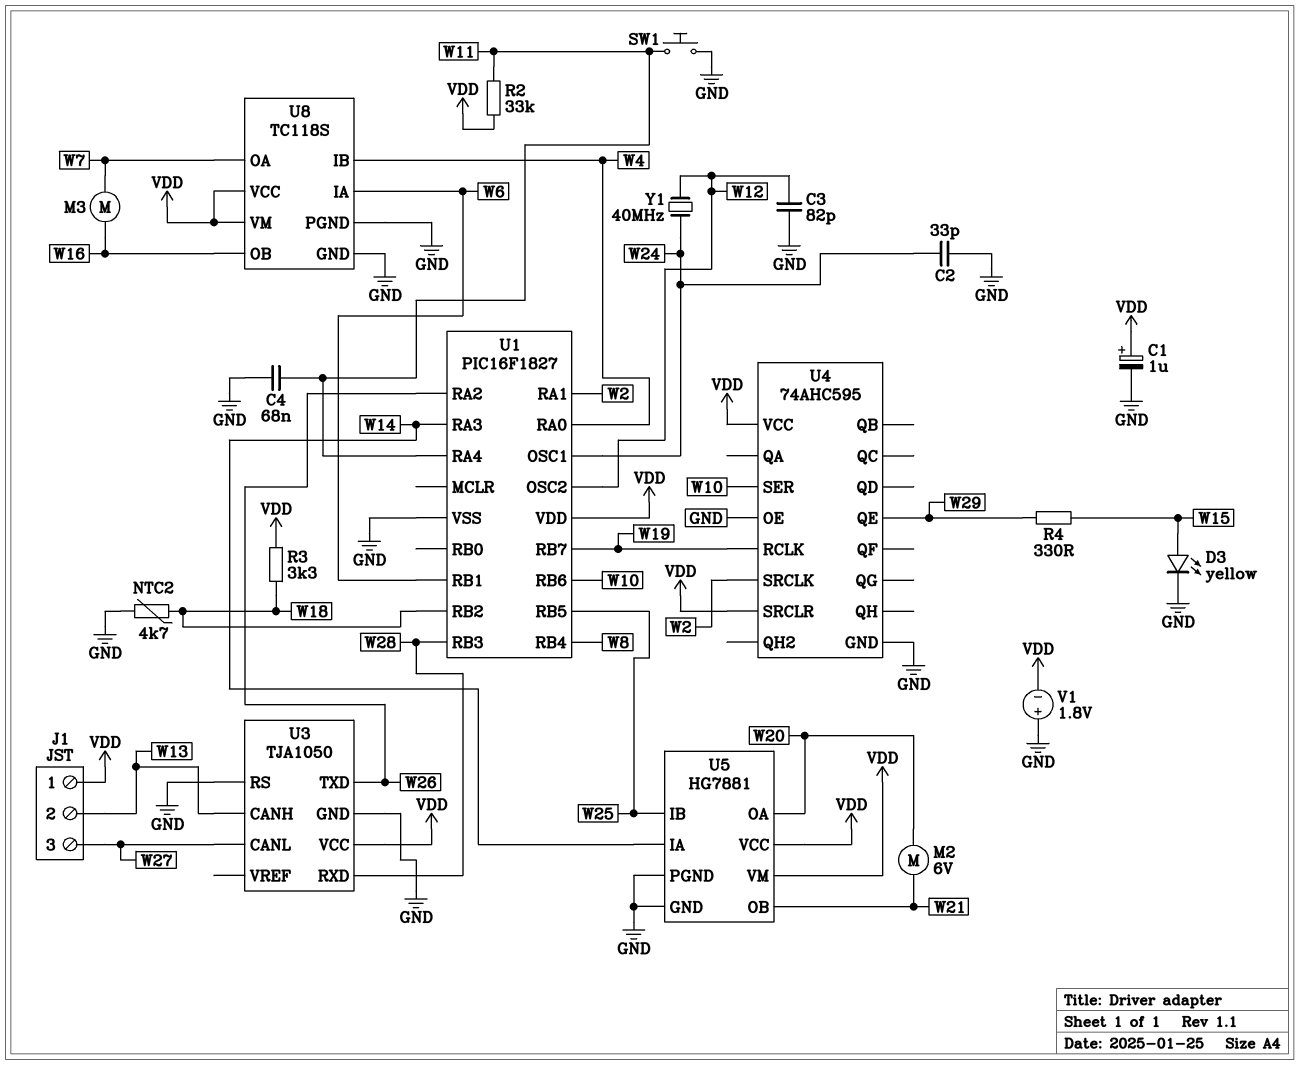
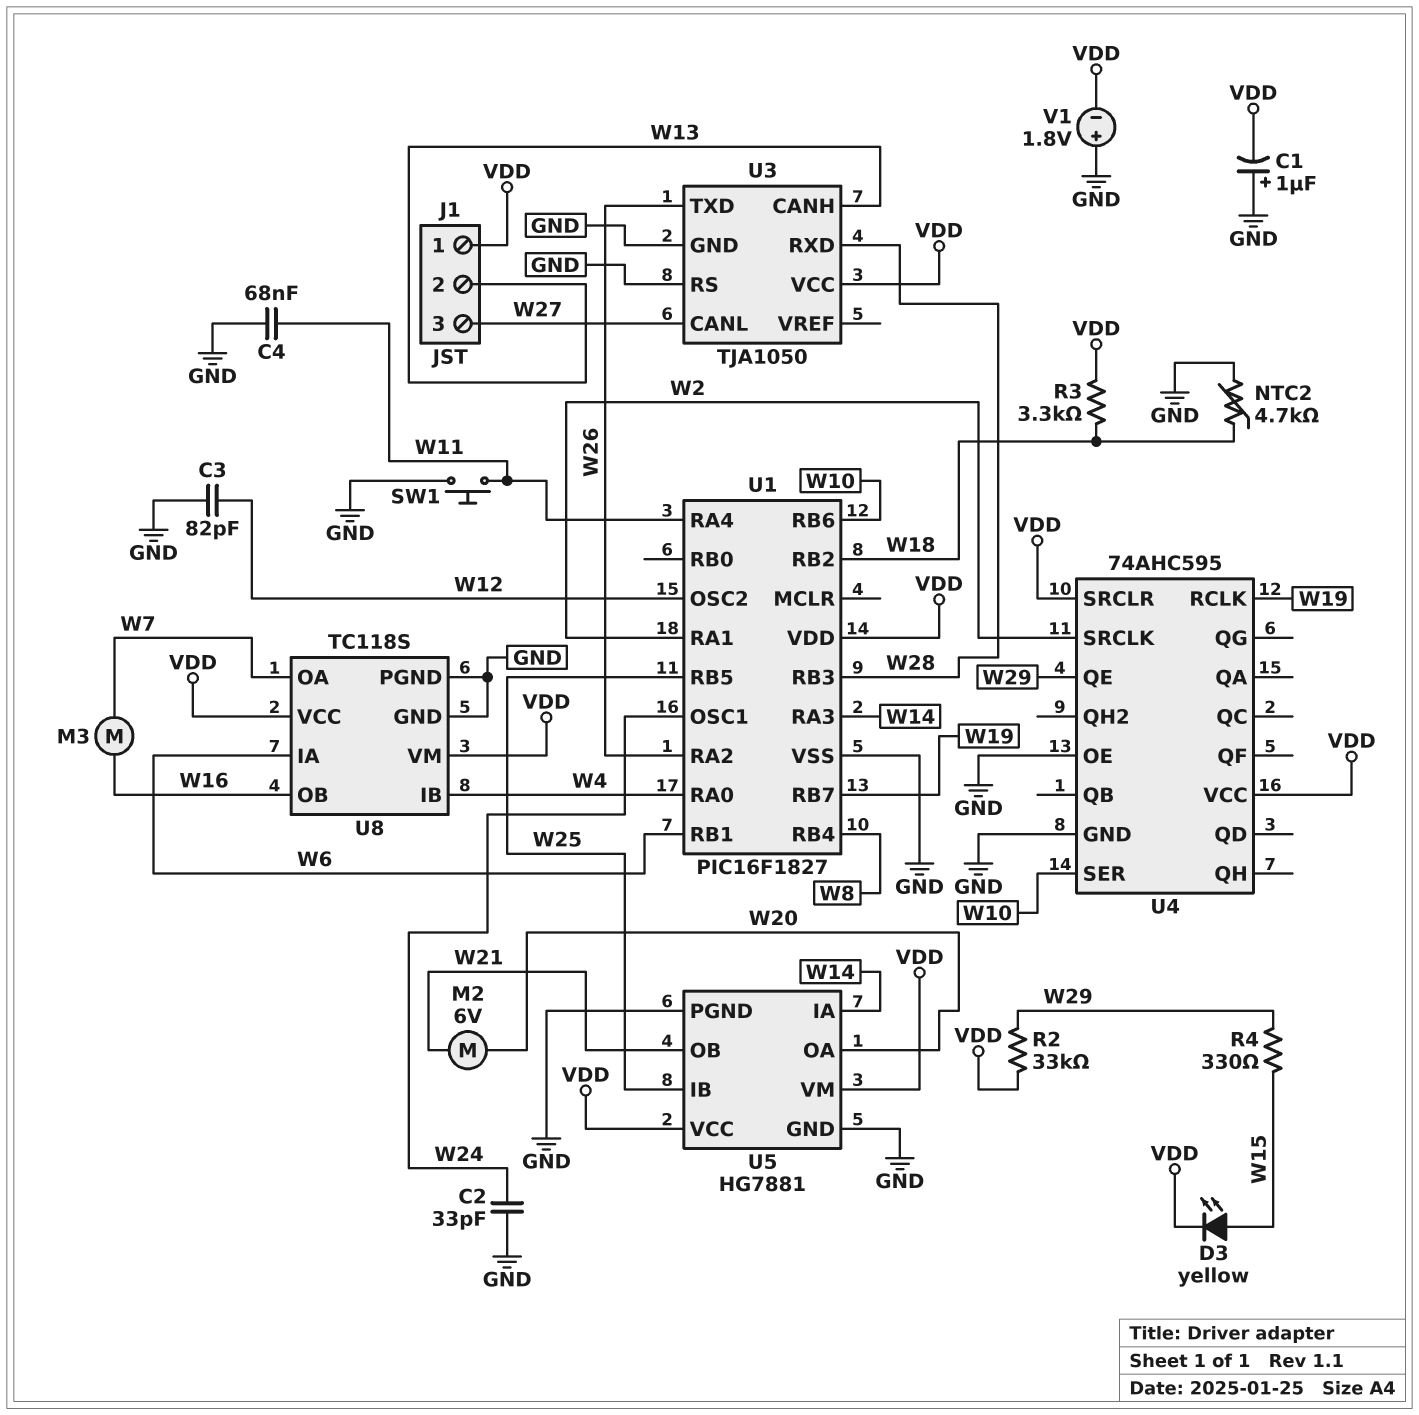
C1: 1uF (plus VDD, minus GND) -> 1uF (plus GND, minus VDD)
D3: LED yellow (A W15, K GND) -> LED yellow (A W15, K VDD)
R2: 33k (VDD, W11) -> 33k (VDD, W29)
Y1: 40MHz (W12, W24) -> none

